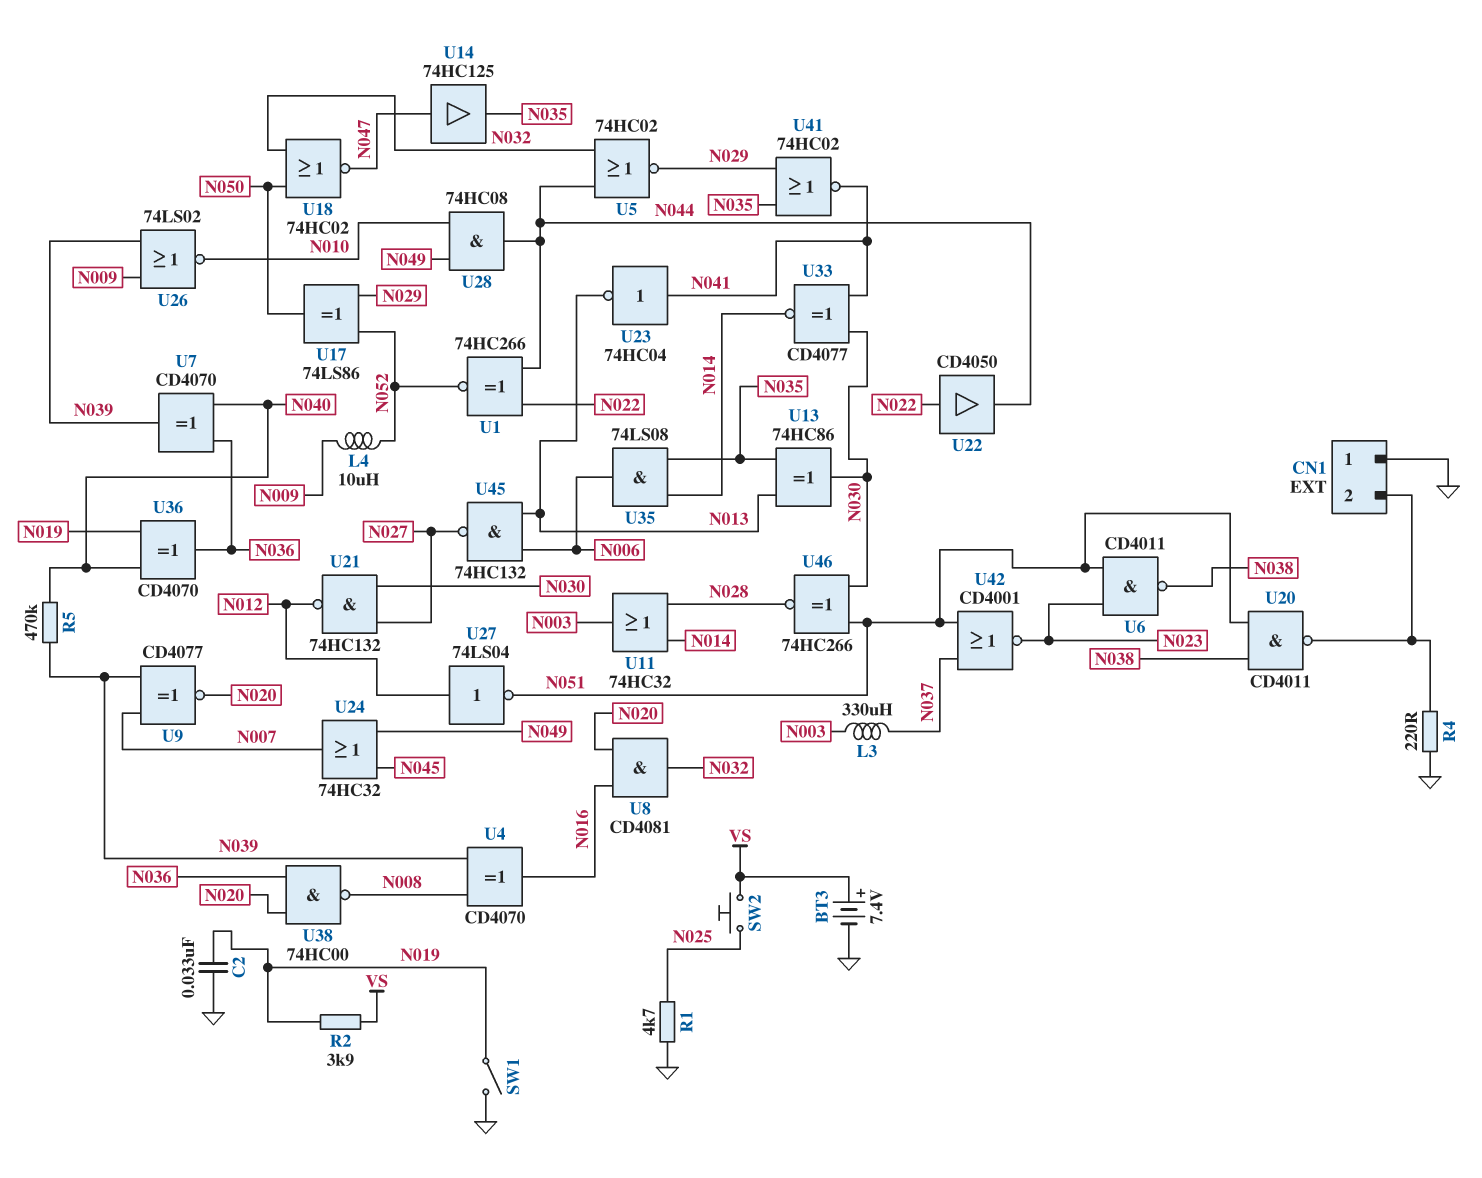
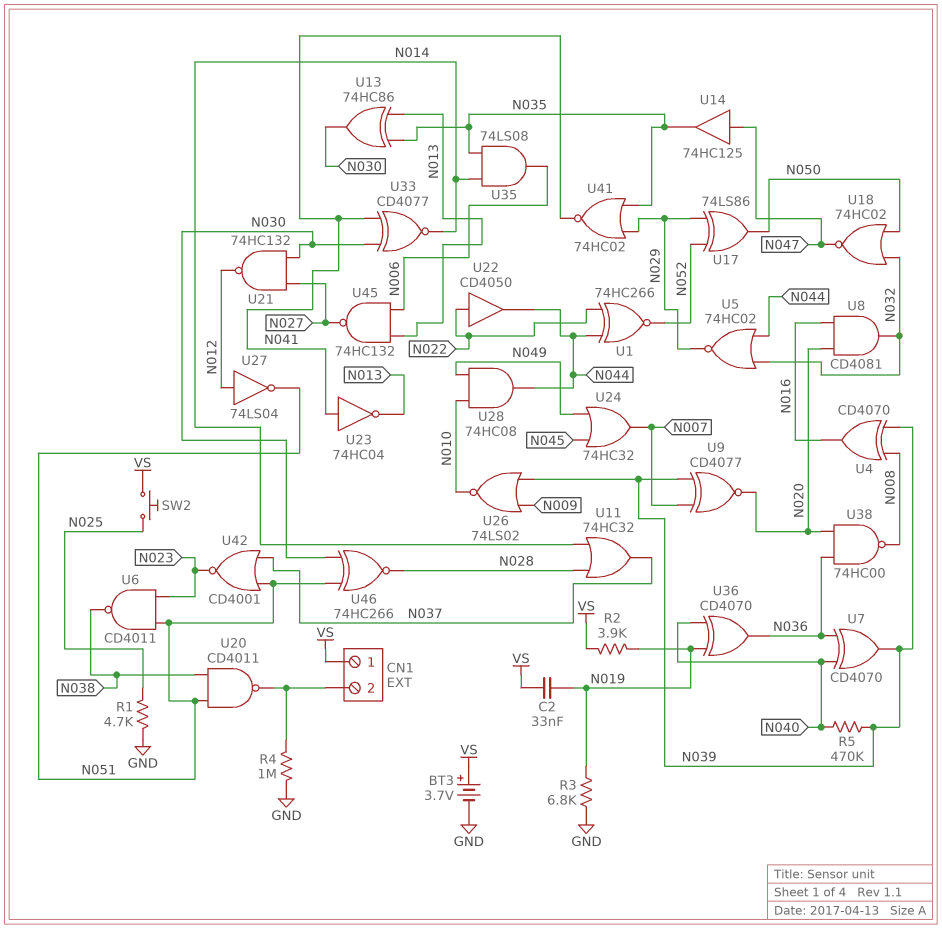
BT3: 7.4V (plus VS, minus GND) -> 3.7V (plus VS, minus GND)
C2: 33nF (GND, N019) -> 33nF (N019, VS)
CN1 pin 1: GND -> VS
L3: 330uH (N003, N037) -> none
L4: 10uH (N009, N052) -> none
R3: none -> 6.8k (GND, N019)
R4: 220 (CN1/2, GND) -> 1M (CN1/2, GND)
SW1: switch (GND, N019) -> none
U11: OR 74HC32 (in N014, in N028, out N003) -> OR 74HC32 (in N014, in N028, out N037)

